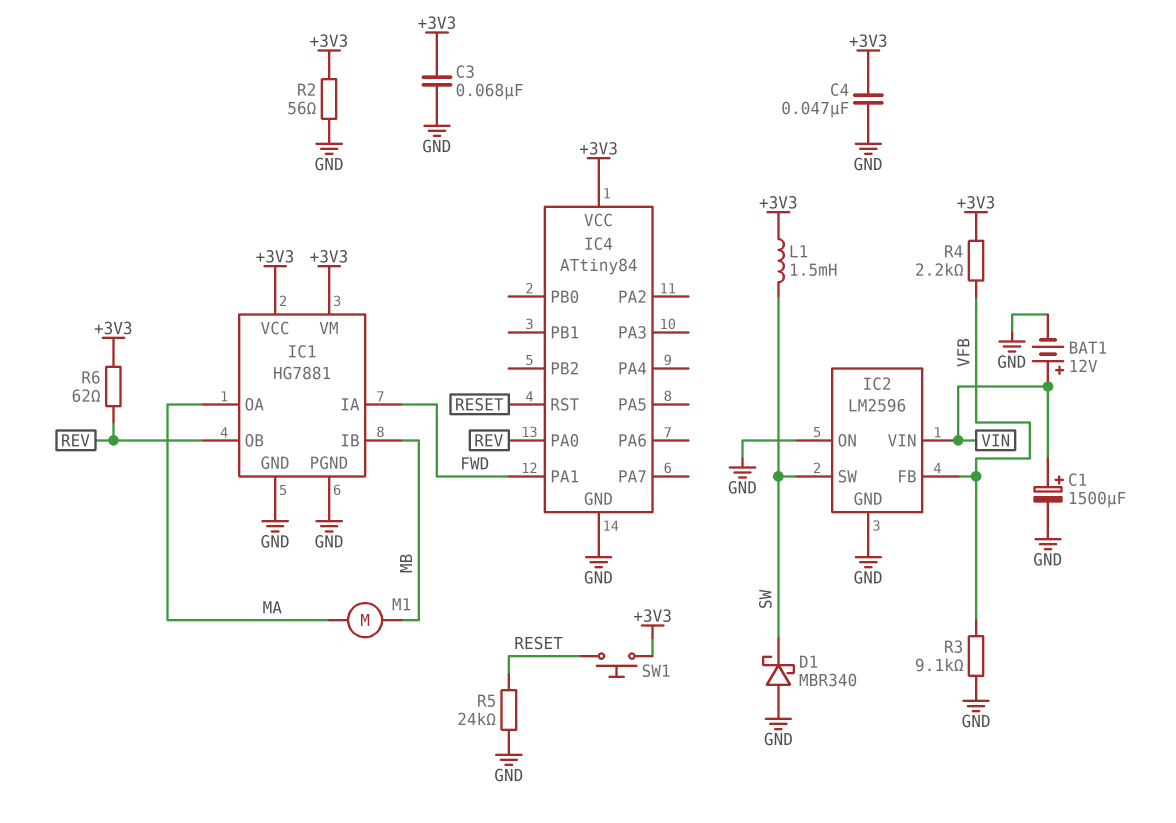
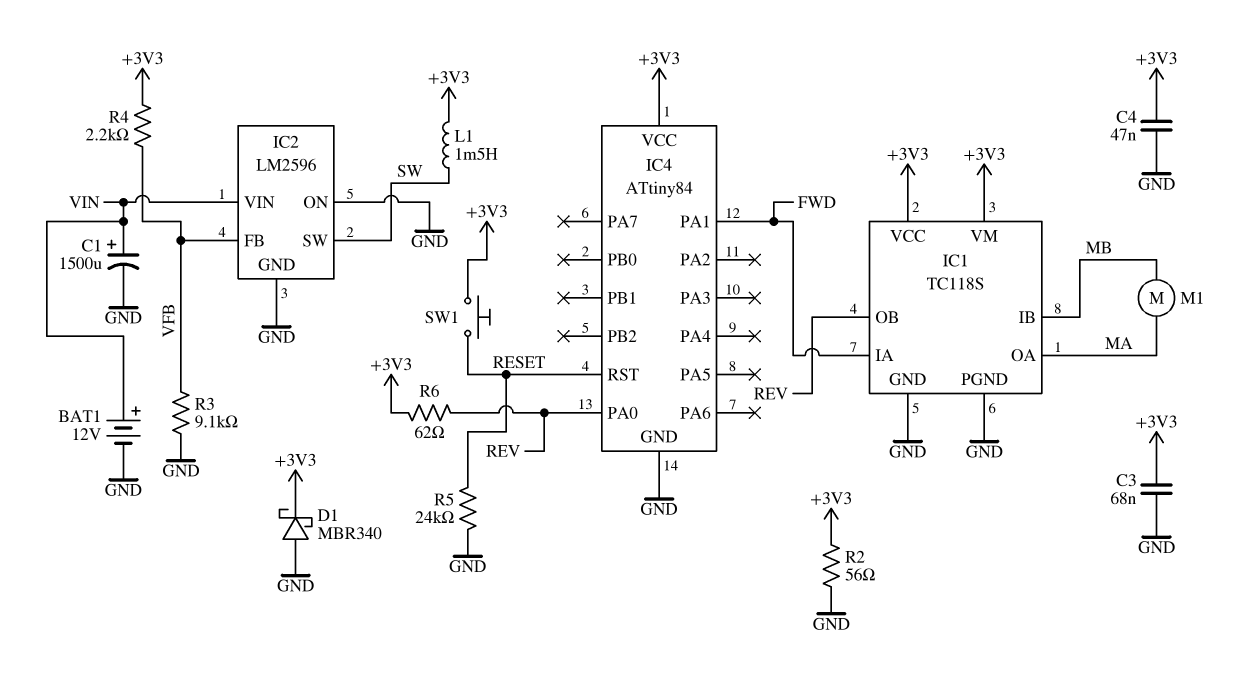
D1: schottky MBR340 (A GND, K SW) -> schottky MBR340 (A GND, K +3V3)
IC1: HG7881 -> TC118S

